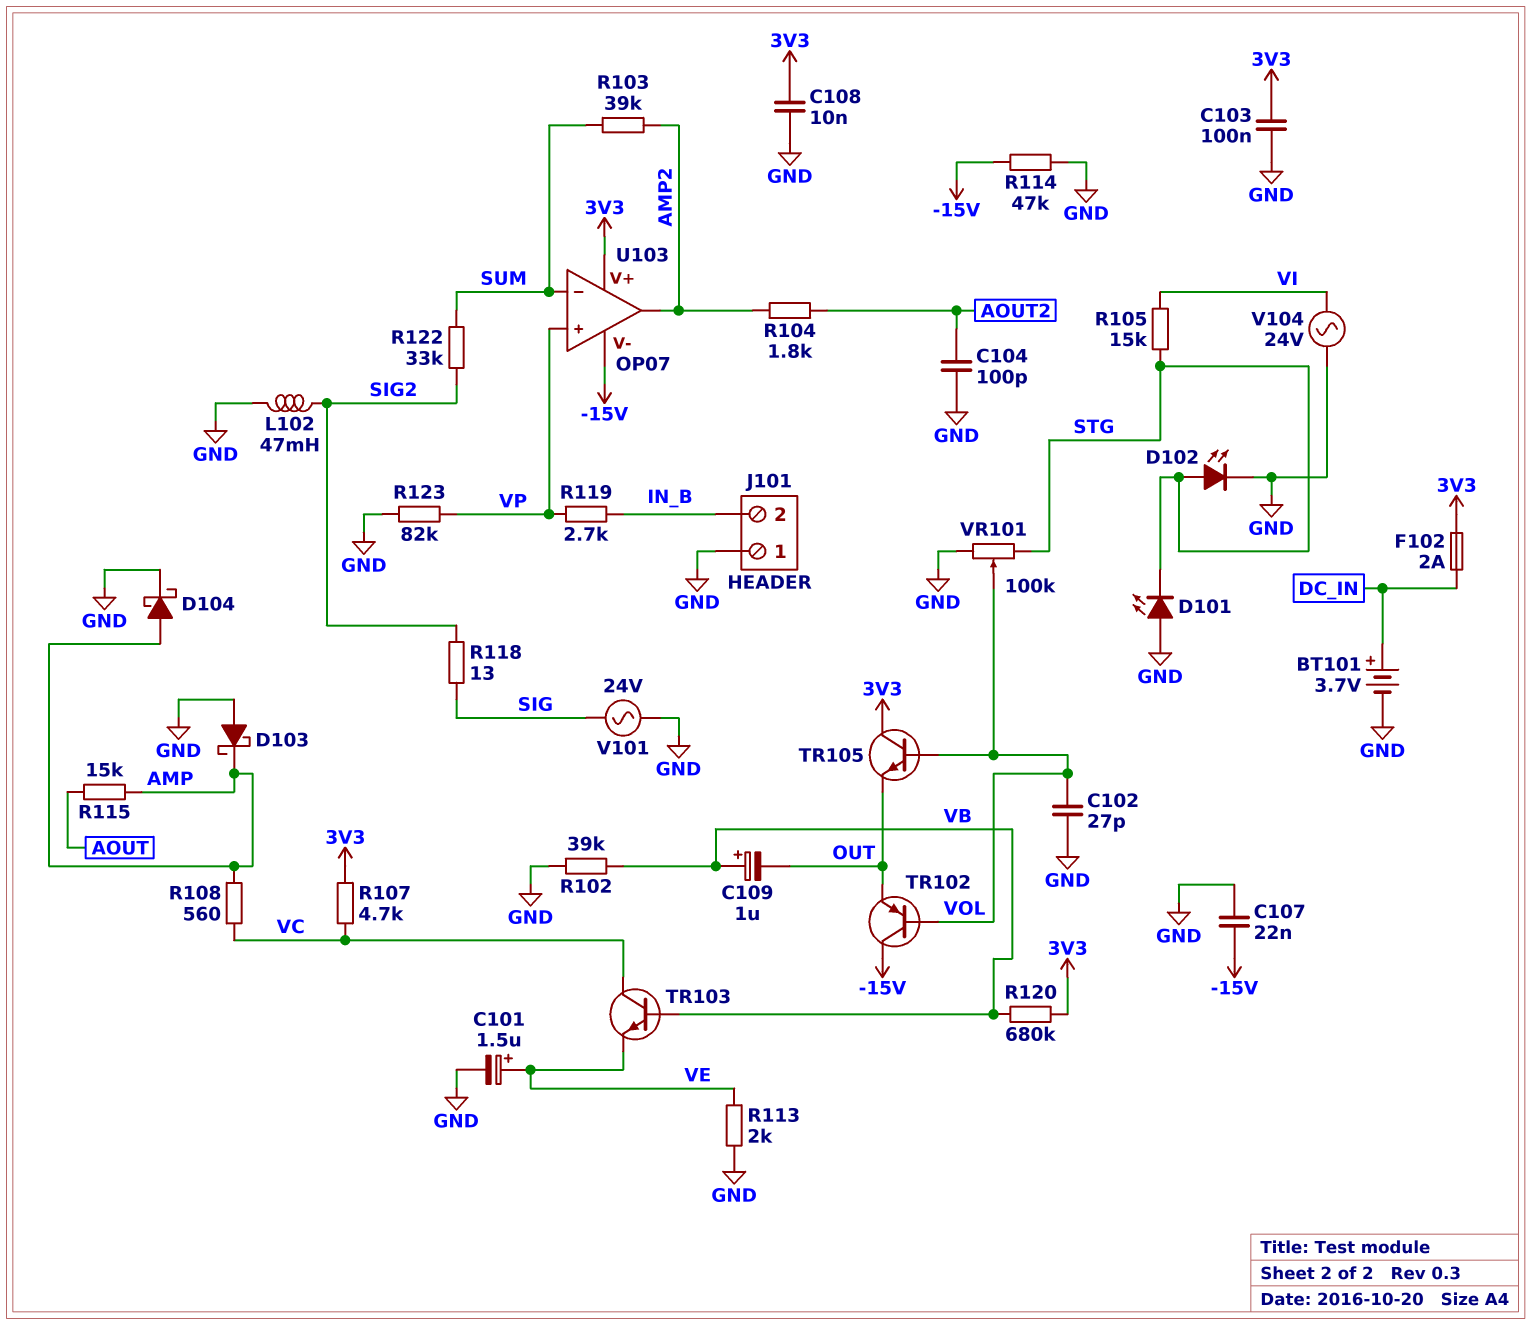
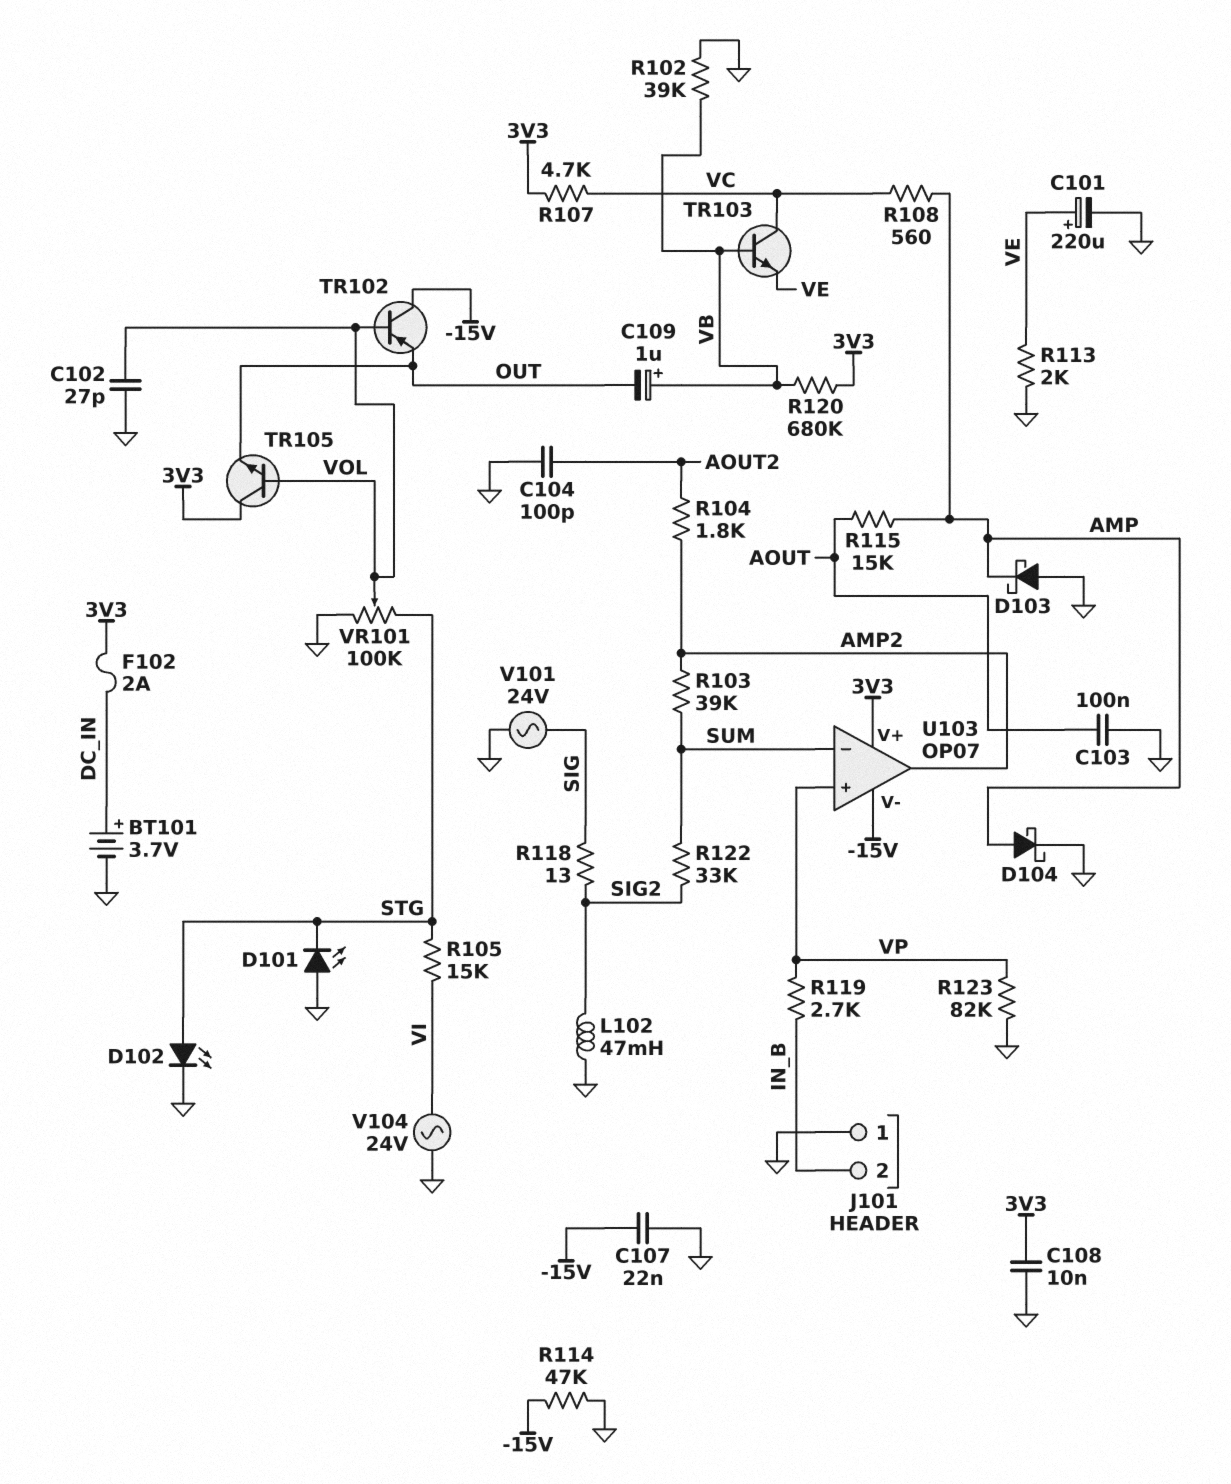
C101: 1.5uF (plus VE, minus GND) -> 220uF (plus VE, minus GND)
C103: 100nF (3V3, GND) -> 100nF (AOUT, GND)

